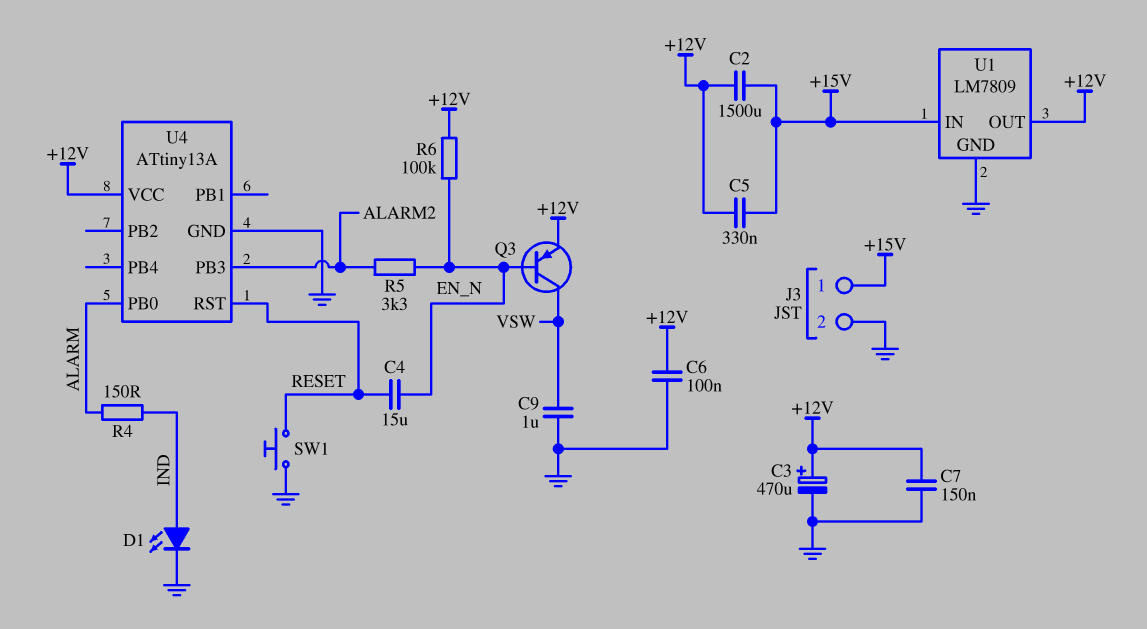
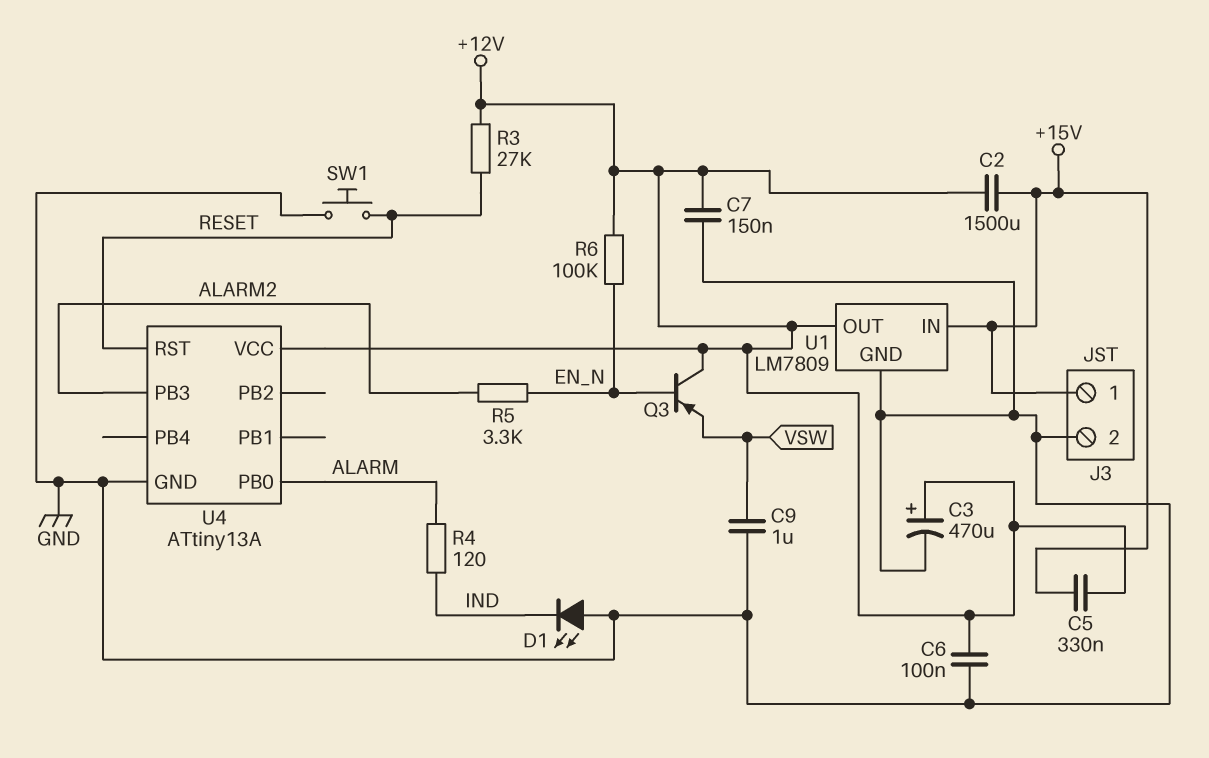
C4: 15uF (EN_N, RESET) -> none
D1: LED (A IND, K GND) -> LED (A GND, K IND)
Q3: PNP (B EN_N, C VSW, E +12V) -> PNP (B EN_N, C +12V, E VSW)
R3: none -> 27k (+12V, RESET)
R4: 150 (ALARM, IND) -> 120 (ALARM, IND)

